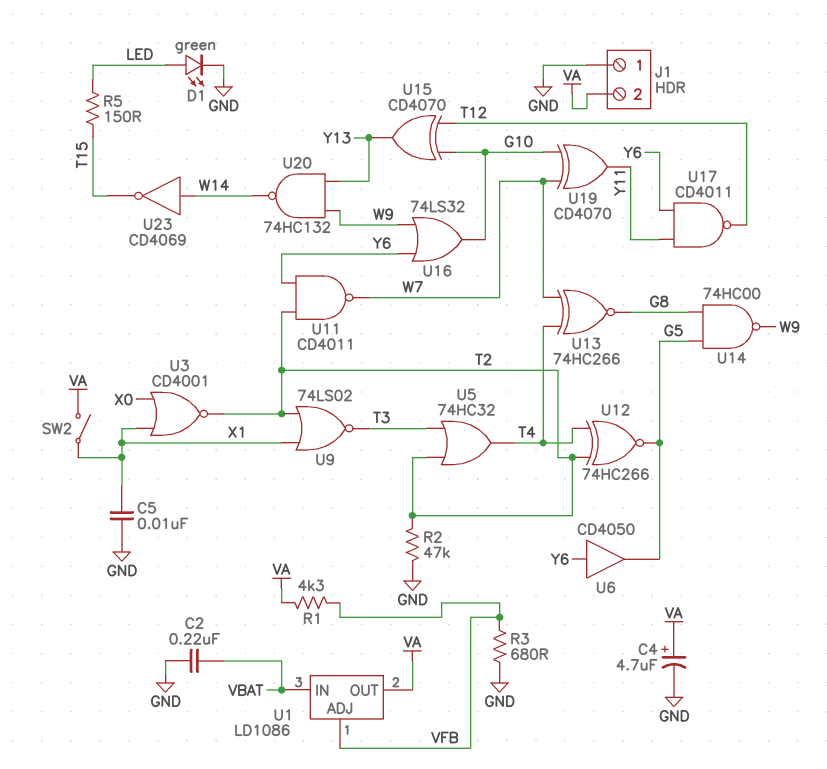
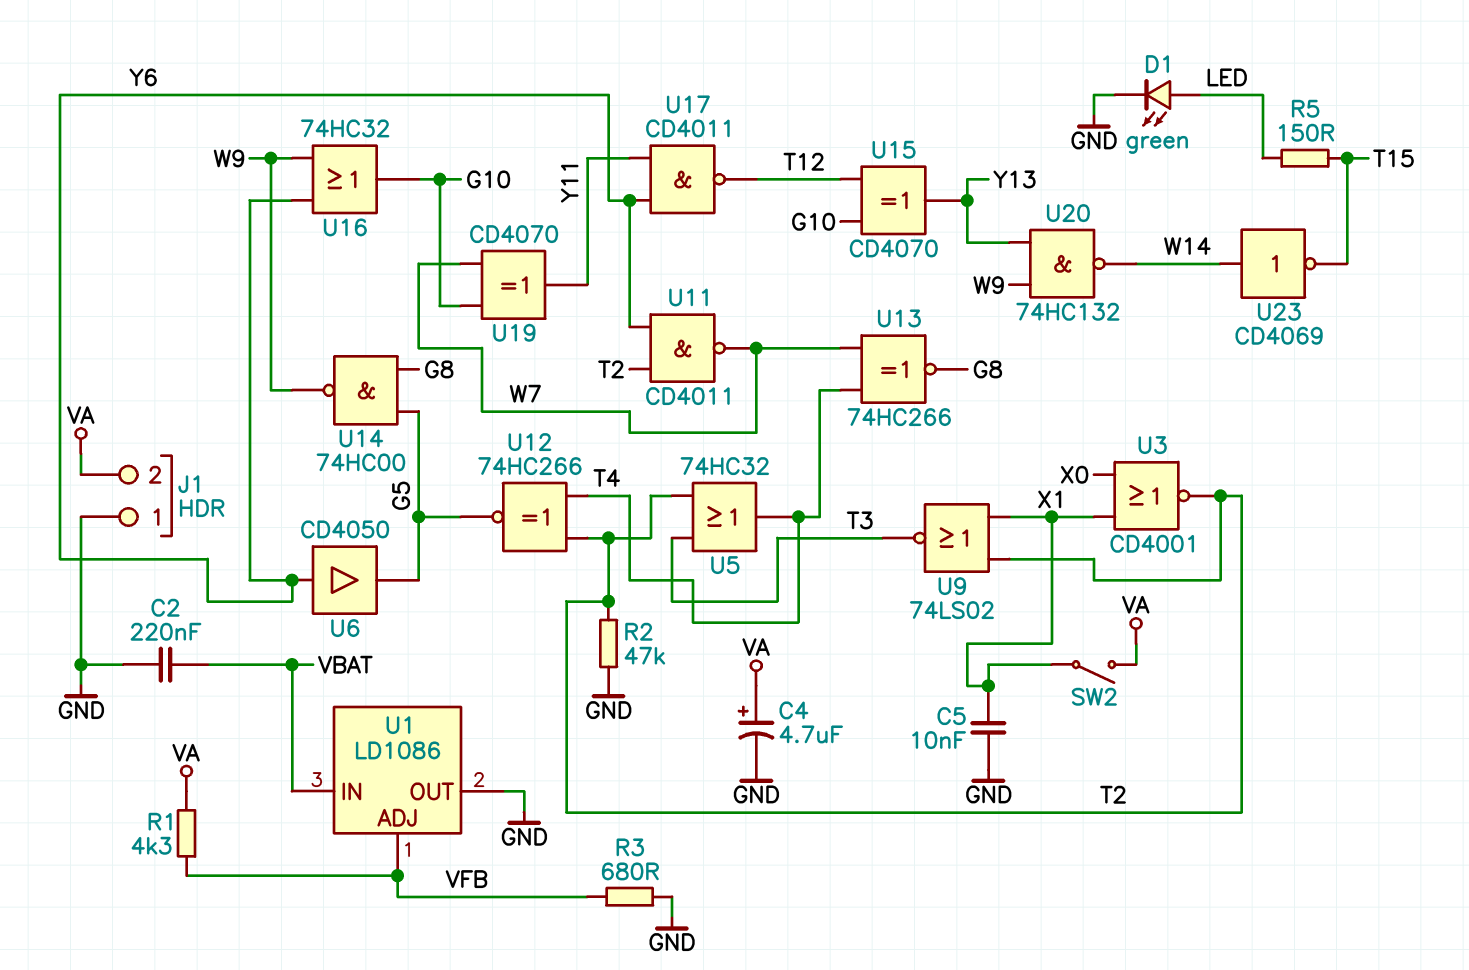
U1 pin OUT: VA -> GND
U16: OR 74LS32 (in W9, in Y6, out G10) -> OR 74HC32 (in W9, in Y6, out G10)

